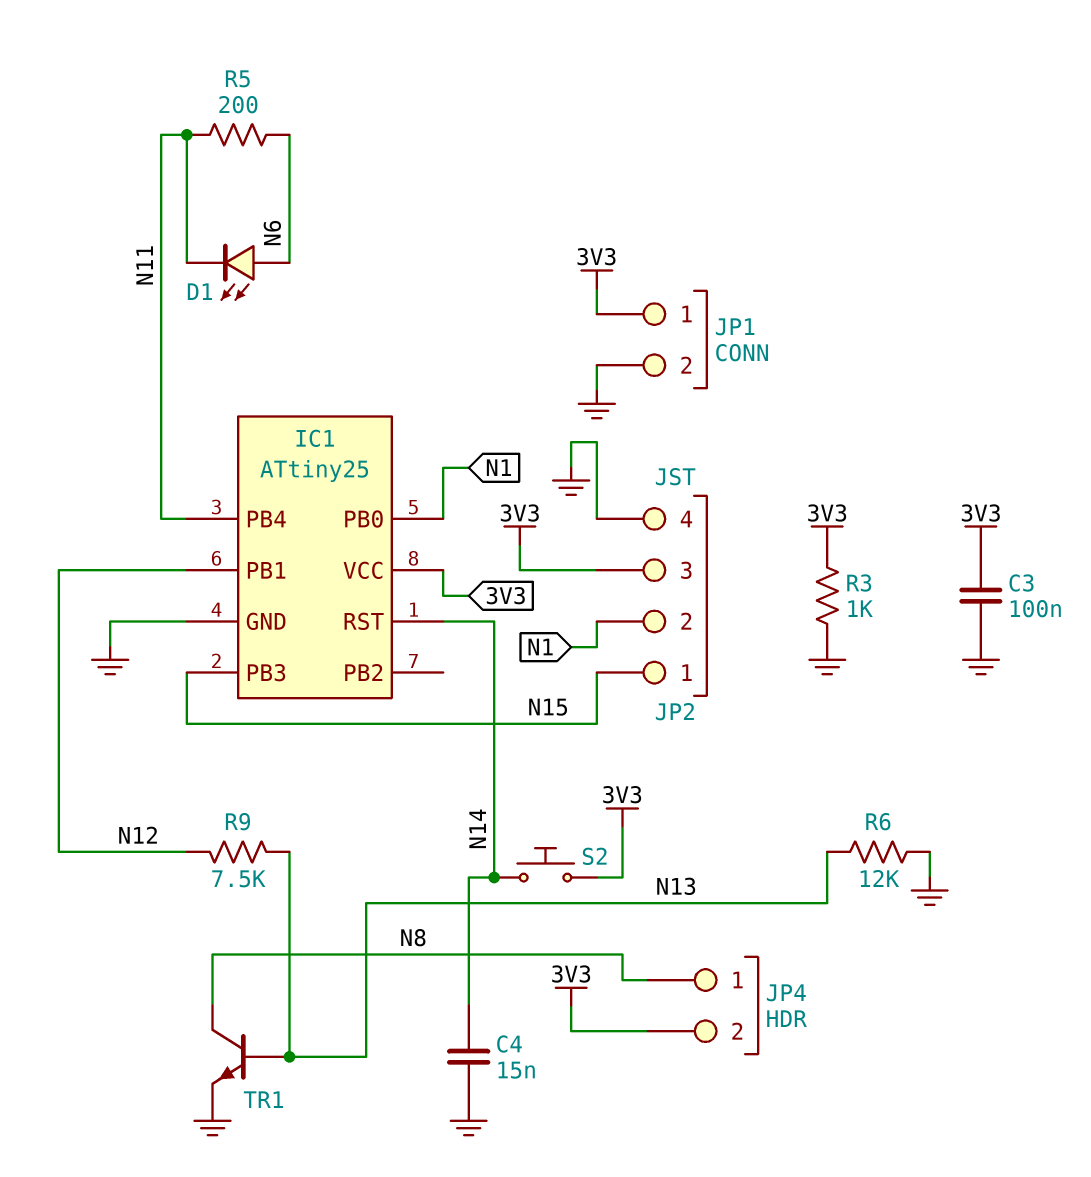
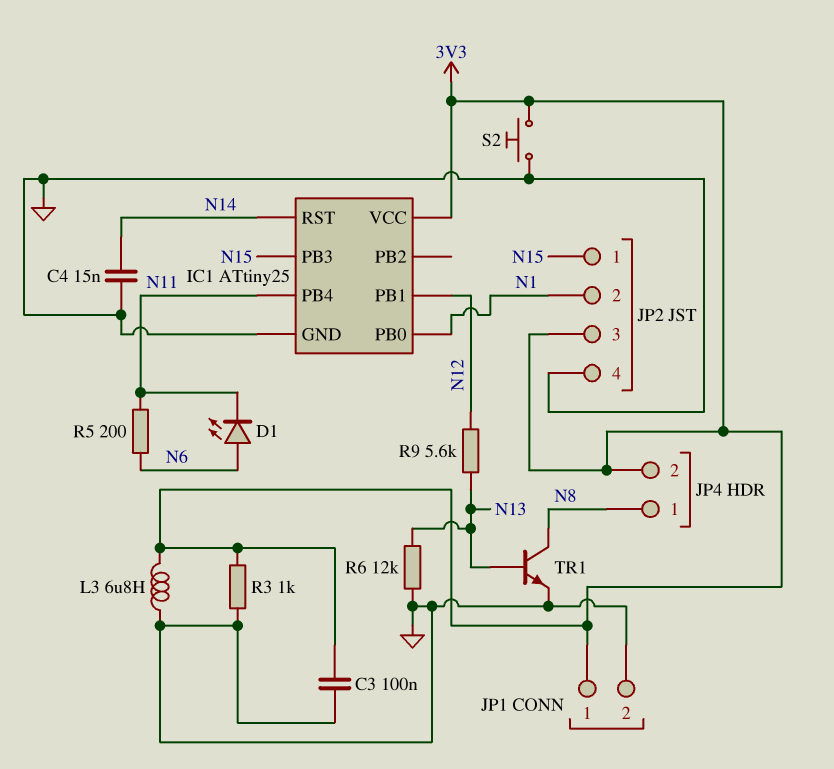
L3: none -> 6.8uH (3V3, GND)
R9: 7.5k (N12, N13) -> 5.6k (N12, N13)
S2: button (3V3, N14) -> button (3V3, GND)

